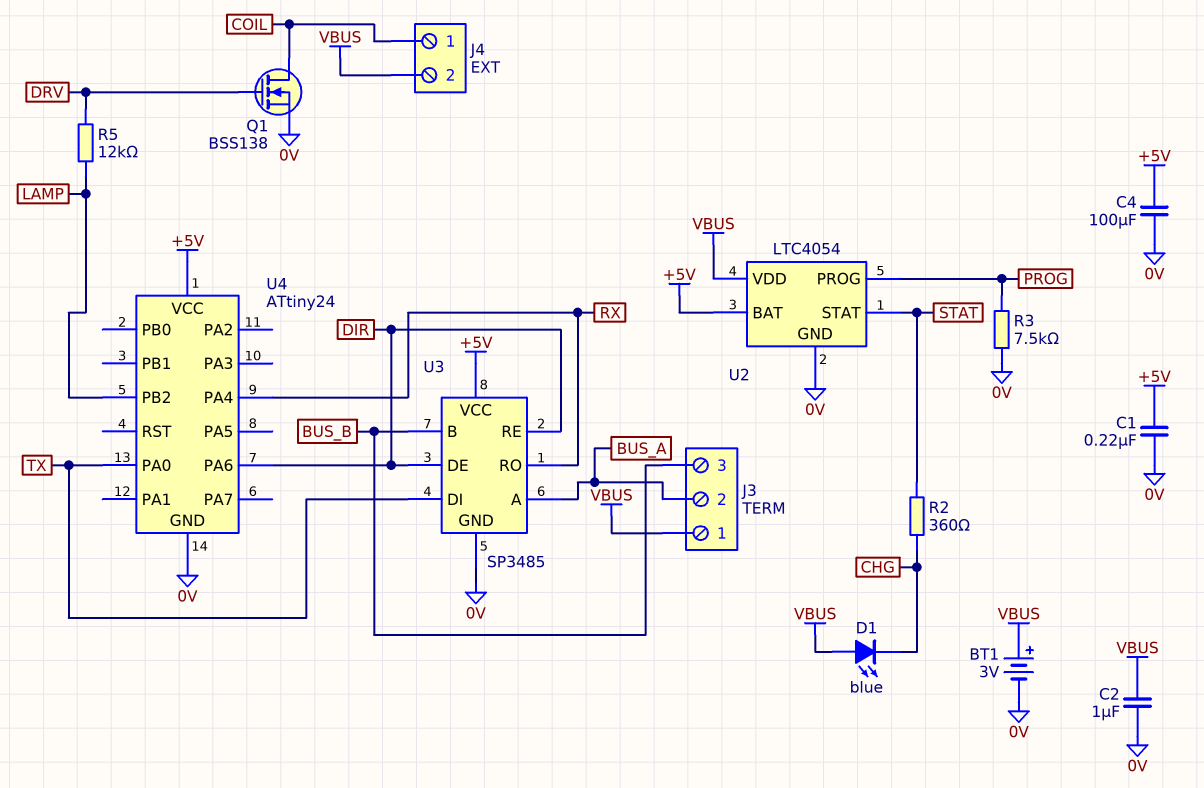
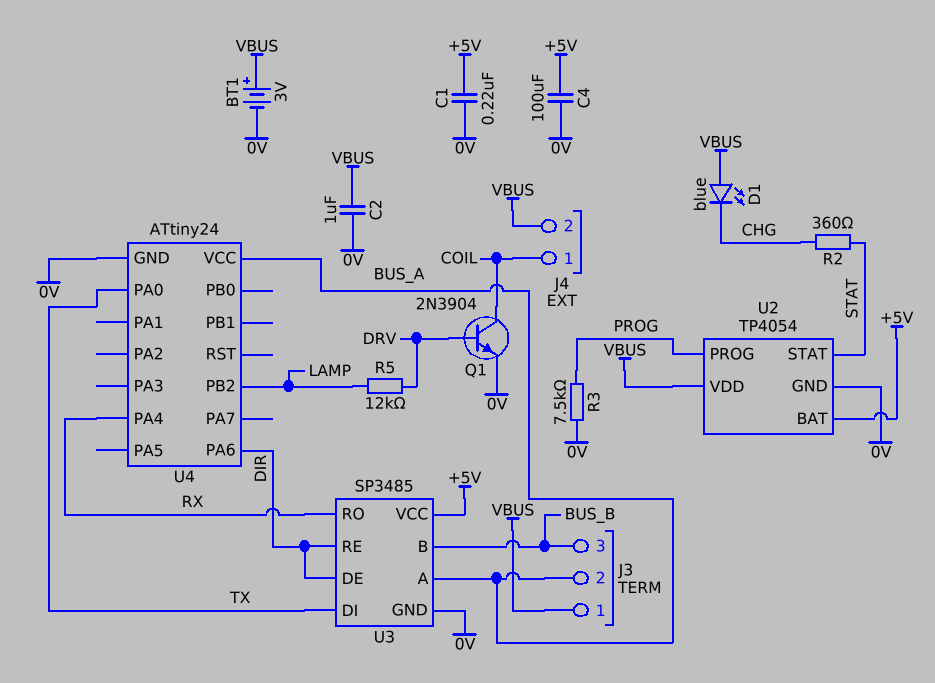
Q1: NMOS BSS138 (G DRV, D COIL, S 0V) -> NPN 2N3904 (B DRV, C COIL, E 0V)
U2: LTC4054 -> TP4054
U4 pin VCC: +5V -> BUS_A

